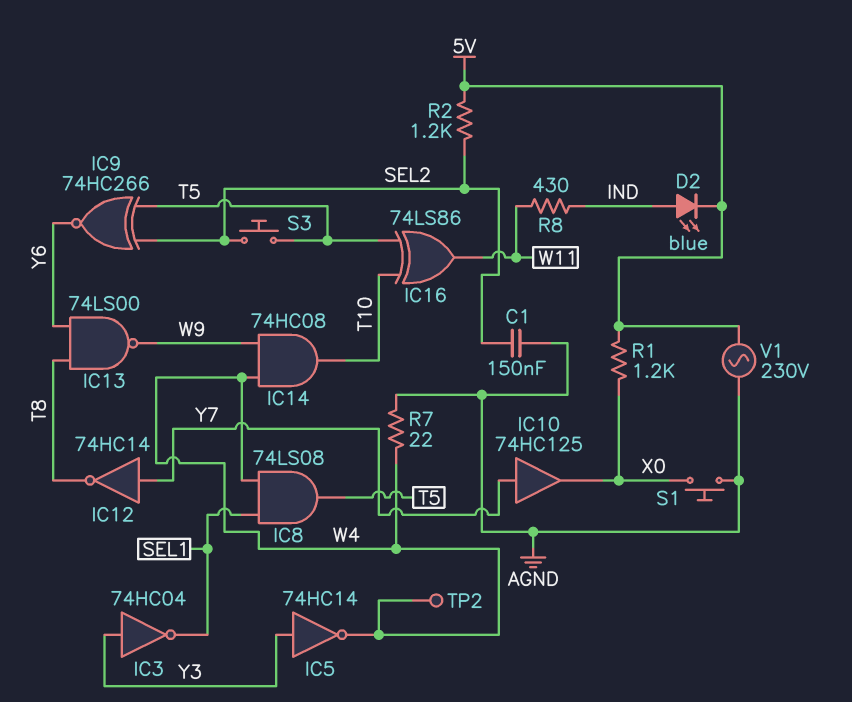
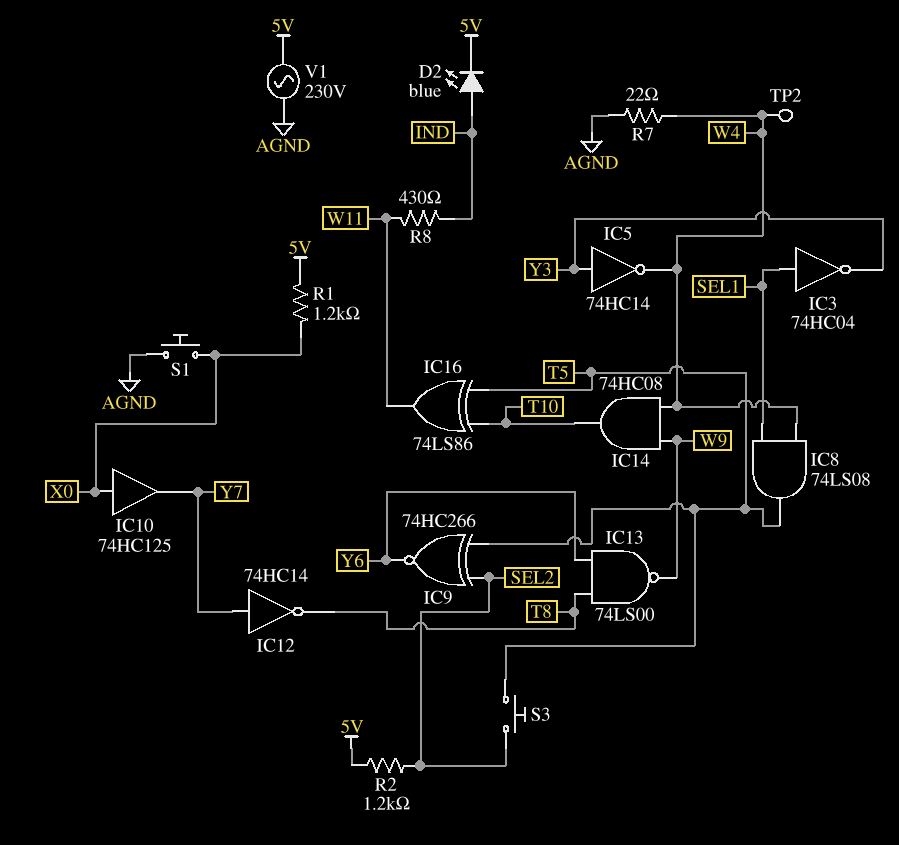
C1: 150nF (AGND, SEL2) -> none
IC3: NOT 74HC04 (in Y3, out SEL1) -> NOT 74HC04 (in SEL1, out Y3)
IC10: buffer 74HC125 (in Y7, out X0) -> buffer 74HC125 (in X0, out Y7)

